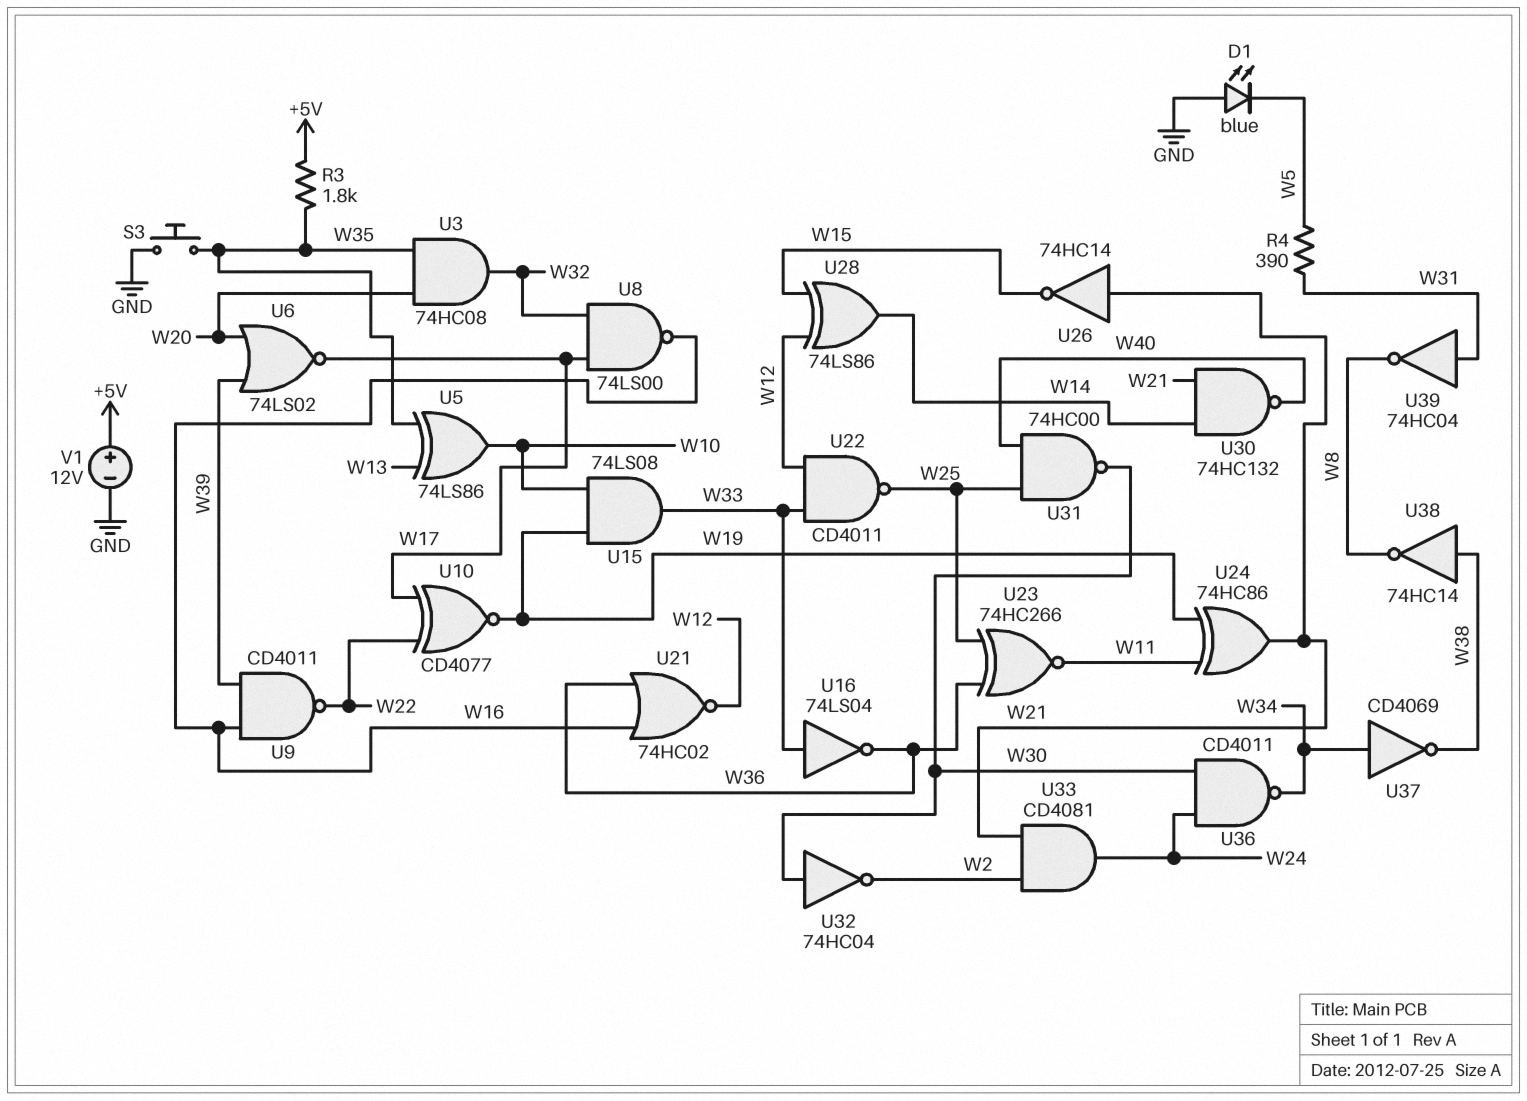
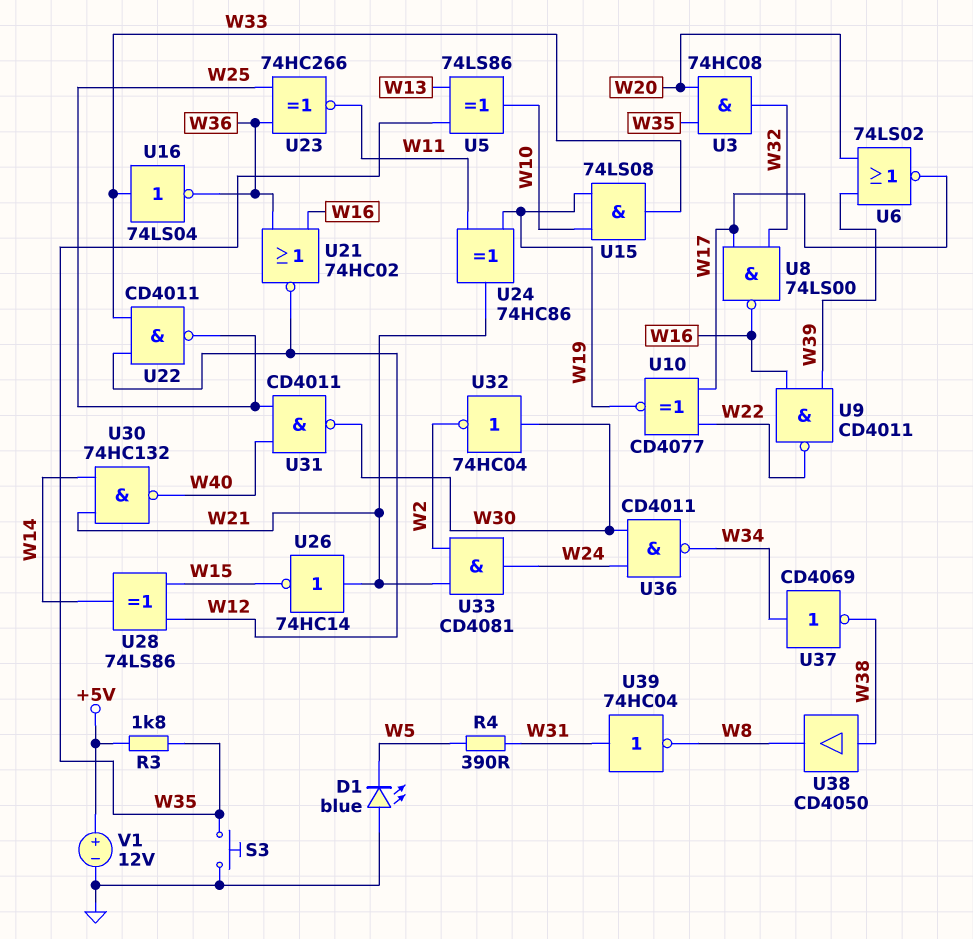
U31: NAND 74HC00 (in W25, in W40, out W30) -> NAND CD4011 (in W25, in W40, out W30)
U38: NOT 74HC14 (in W38, out W8) -> buffer CD4050 (in W38, out W8)

